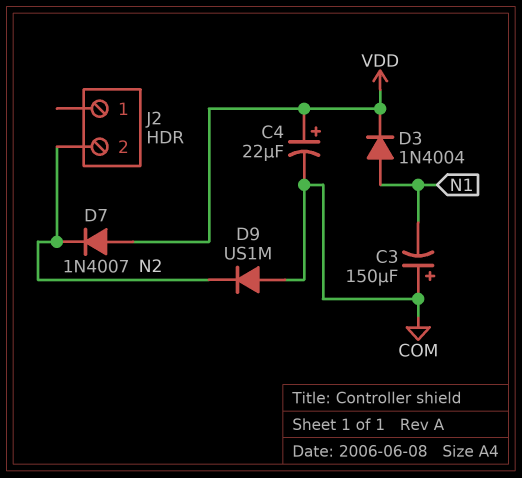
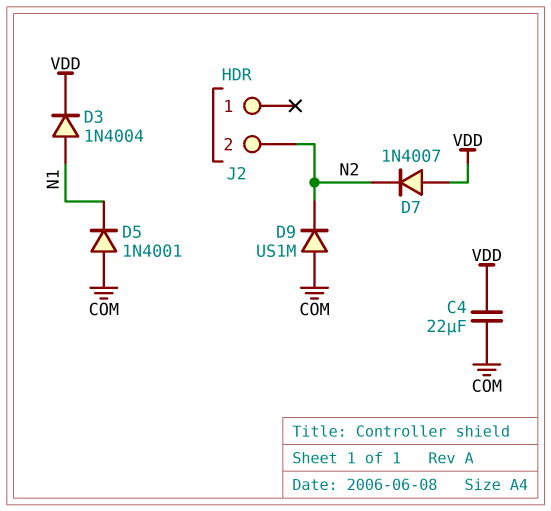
C3: 150uF (plus COM, minus N1) -> none
C4: 22uF (plus VDD, minus COM) -> 22uF (COM, VDD)
D5: none -> diode 1N4001 (A COM, K N1)

